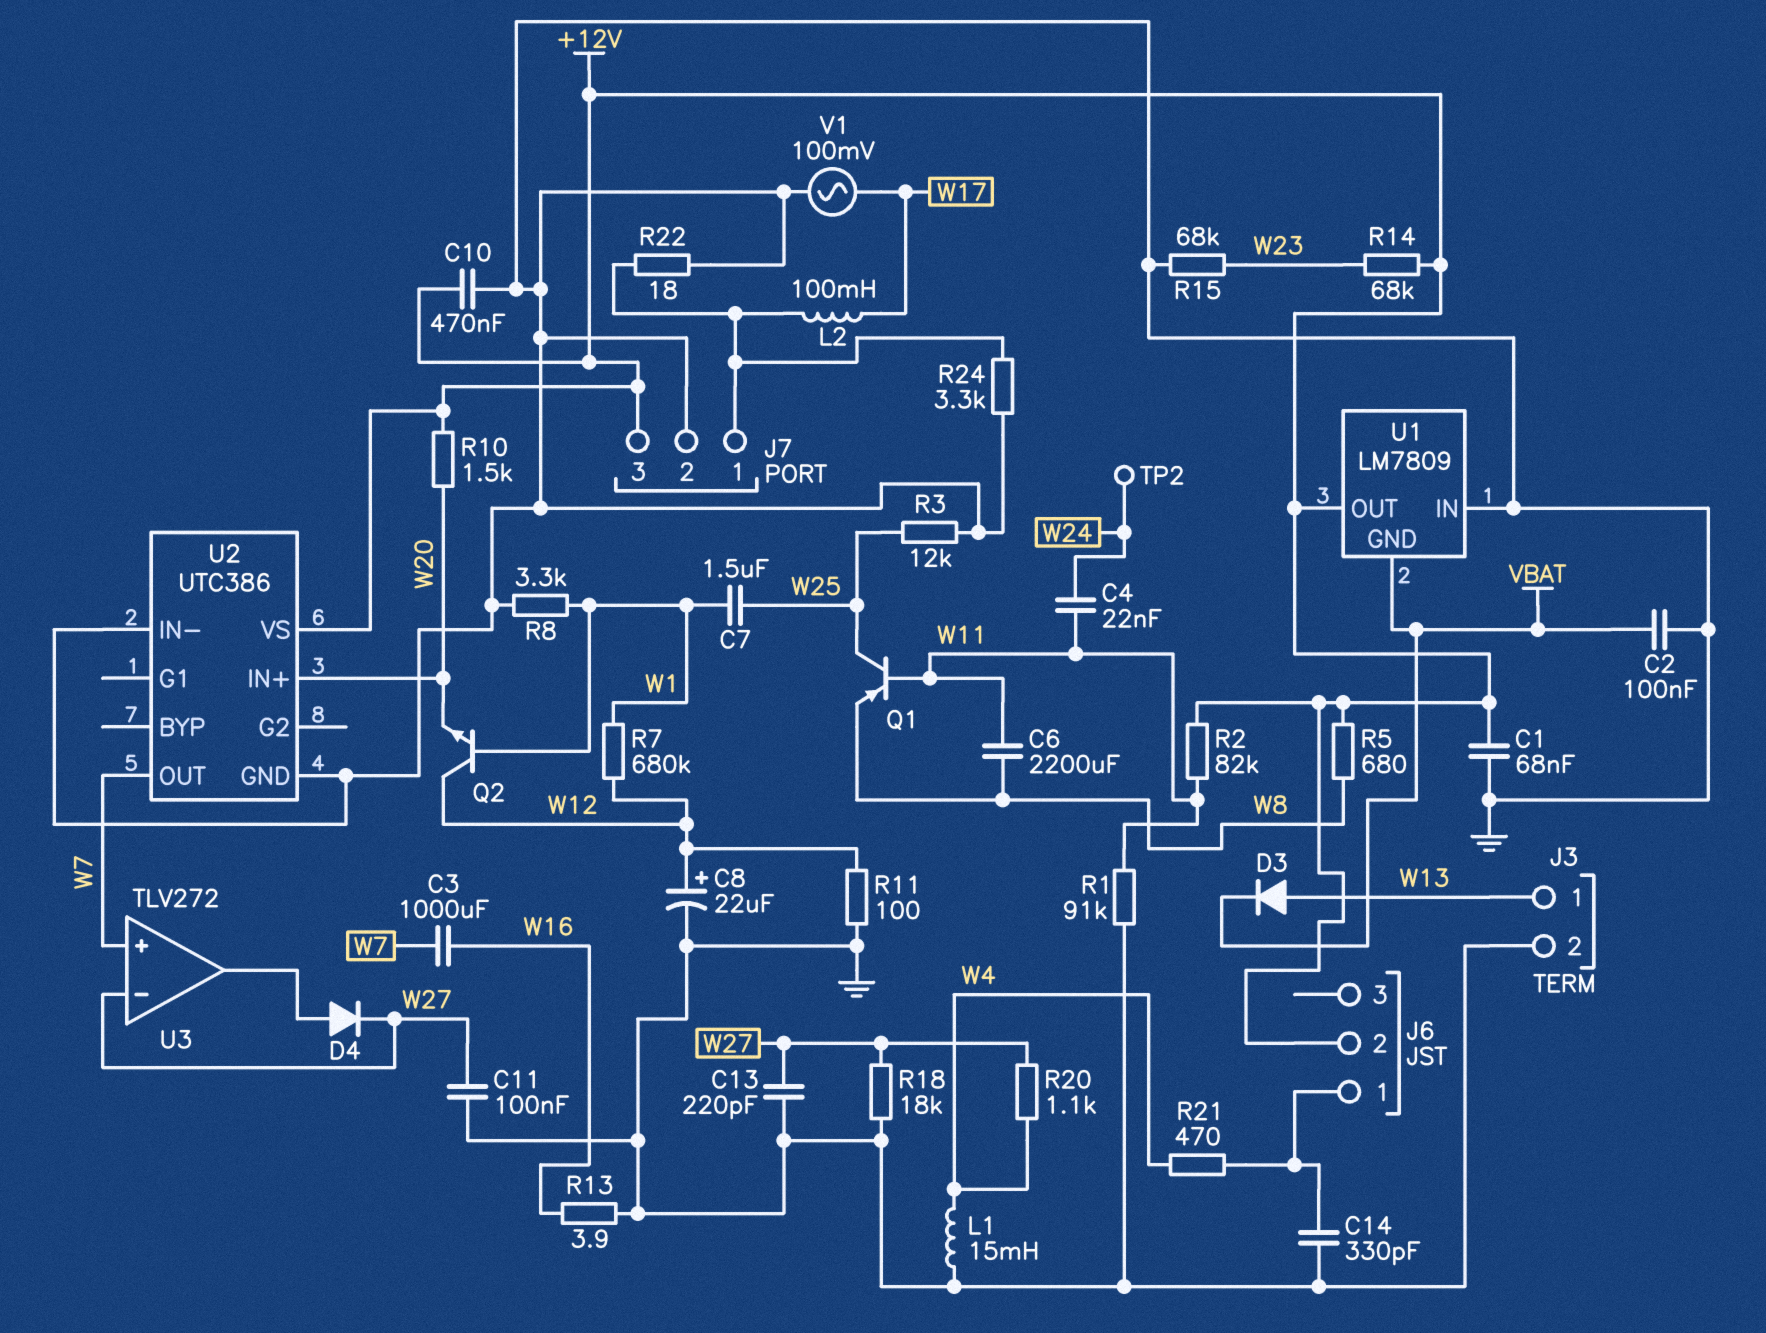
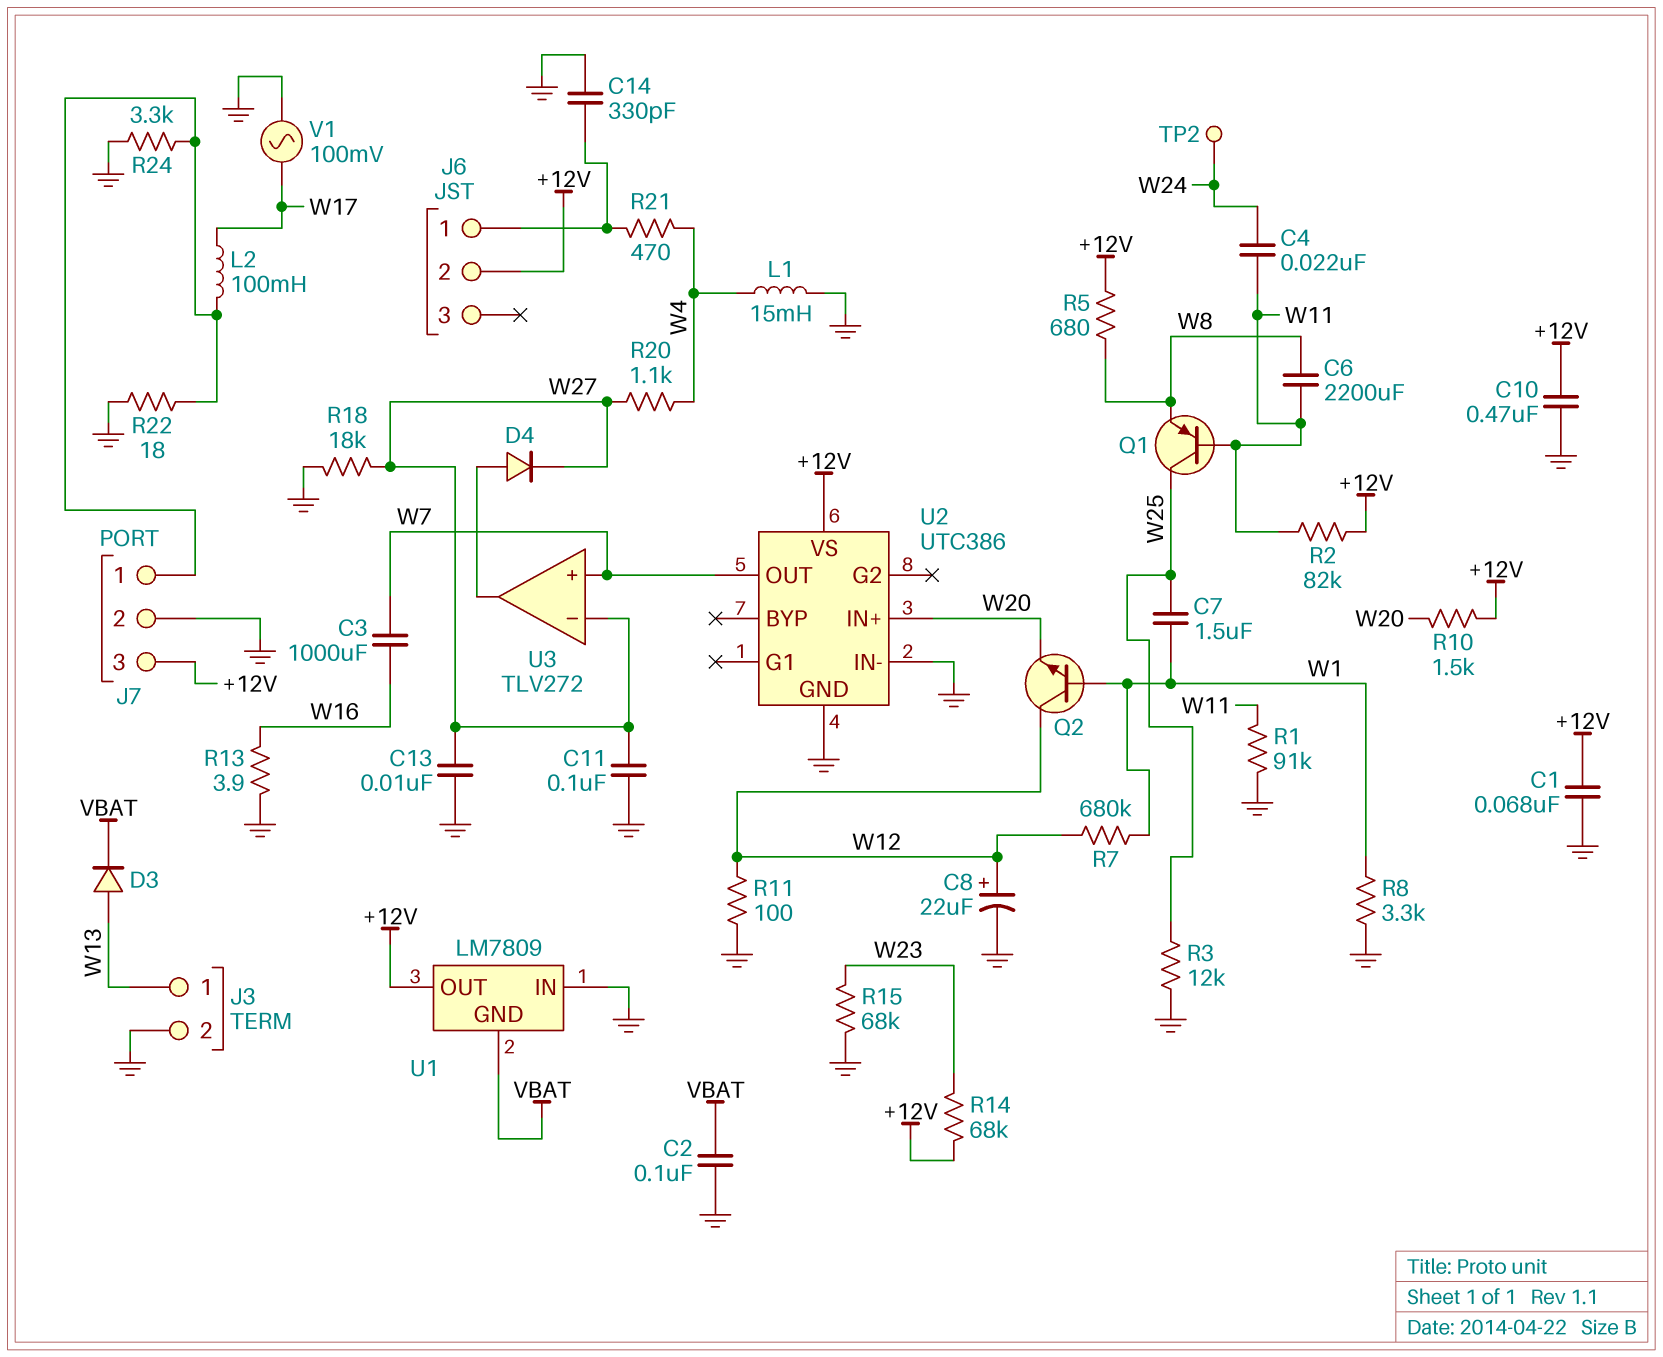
C13: 220pF (GND, W27) -> 10nF (GND, W27)

